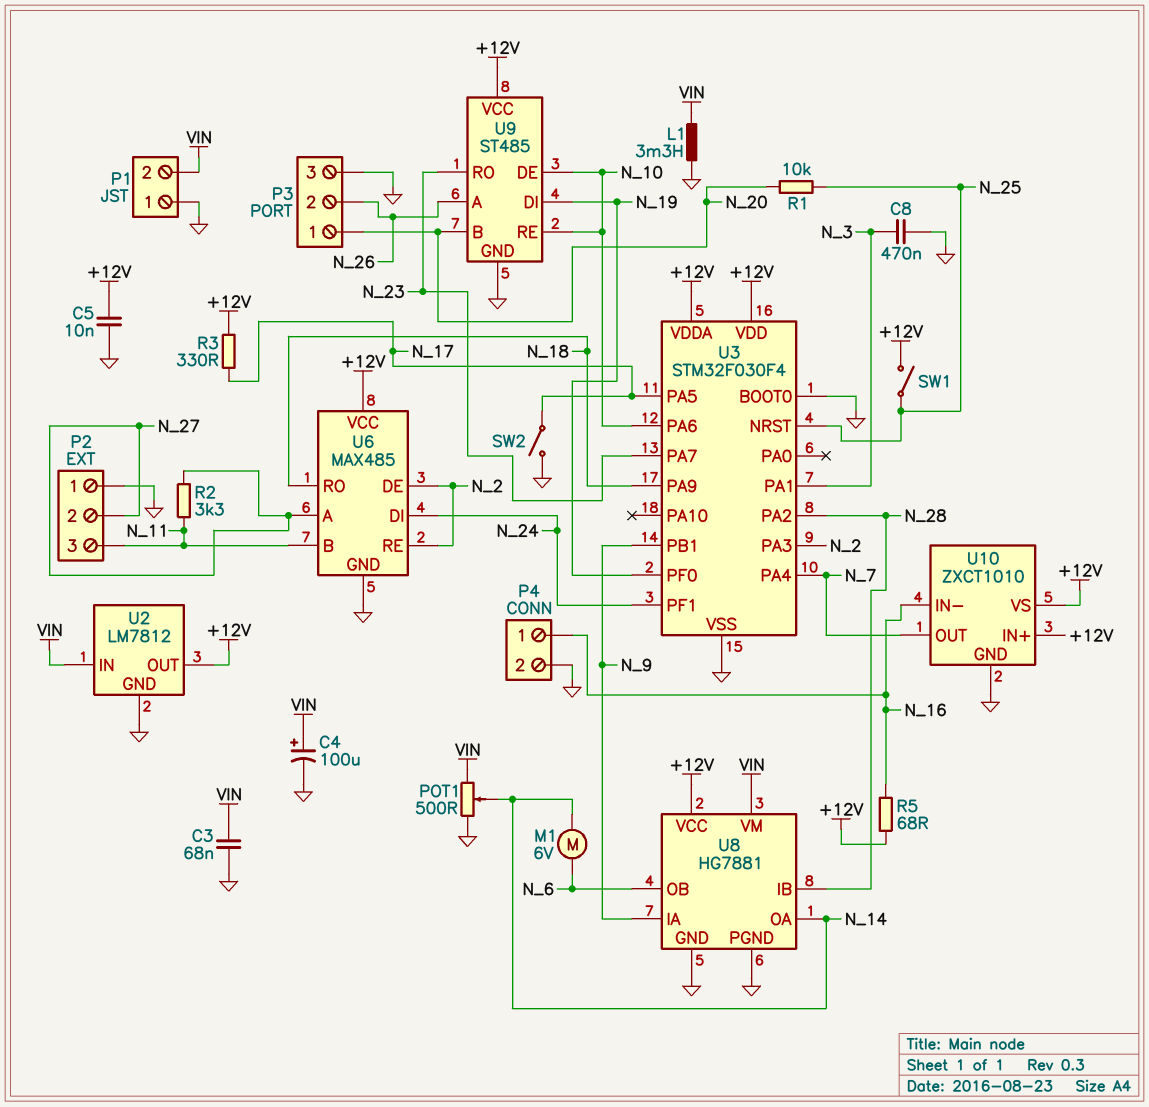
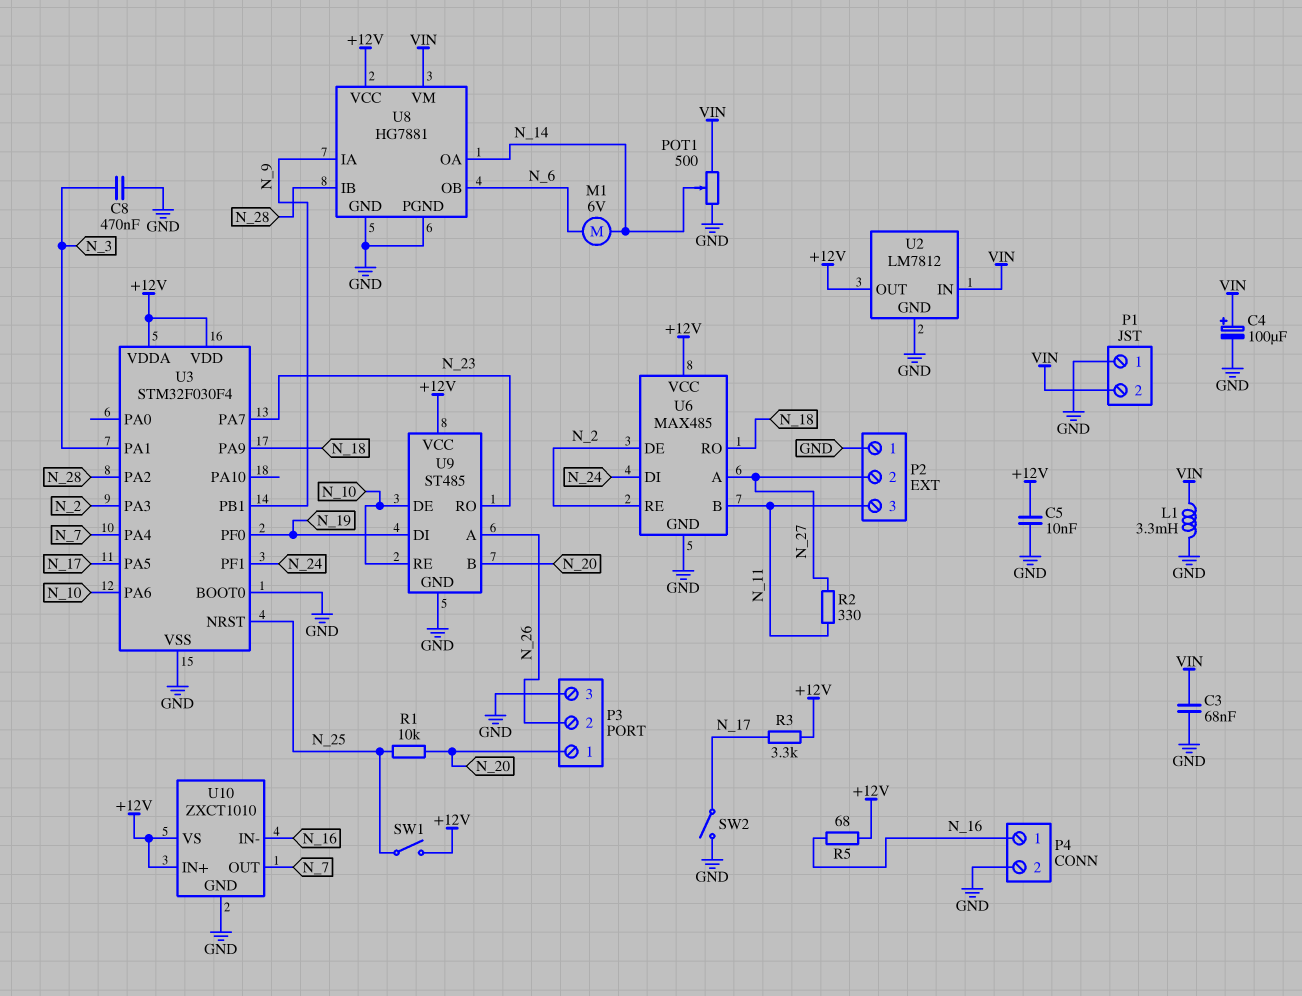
R2: 3.3k (N_11, N_27) -> 330 (N_11, N_27)
R3: 330 (+12V, N_17) -> 3.3k (+12V, N_17)

